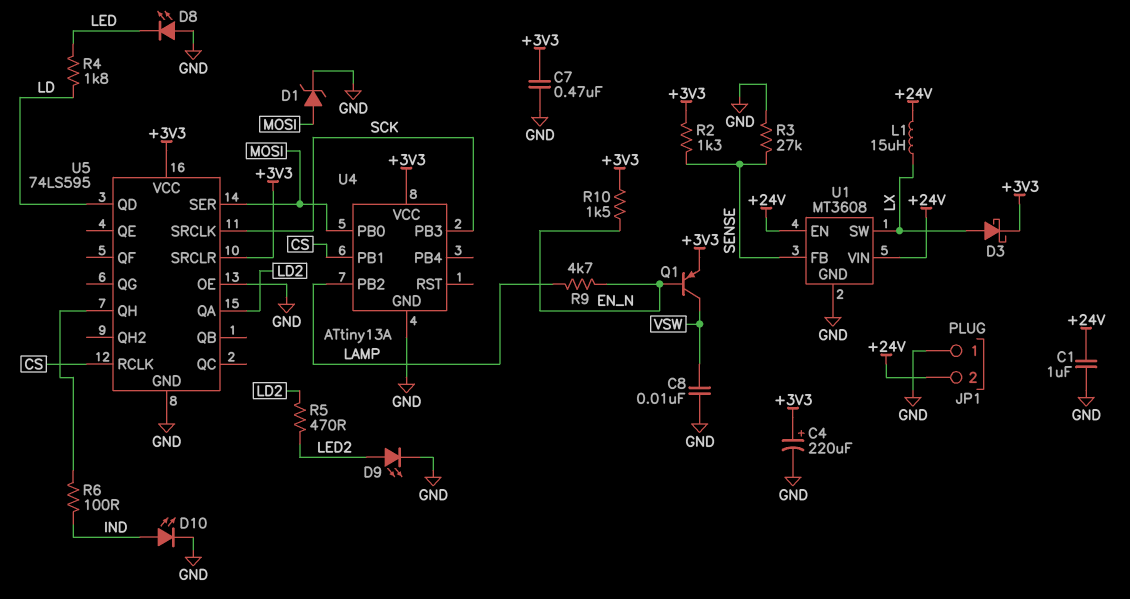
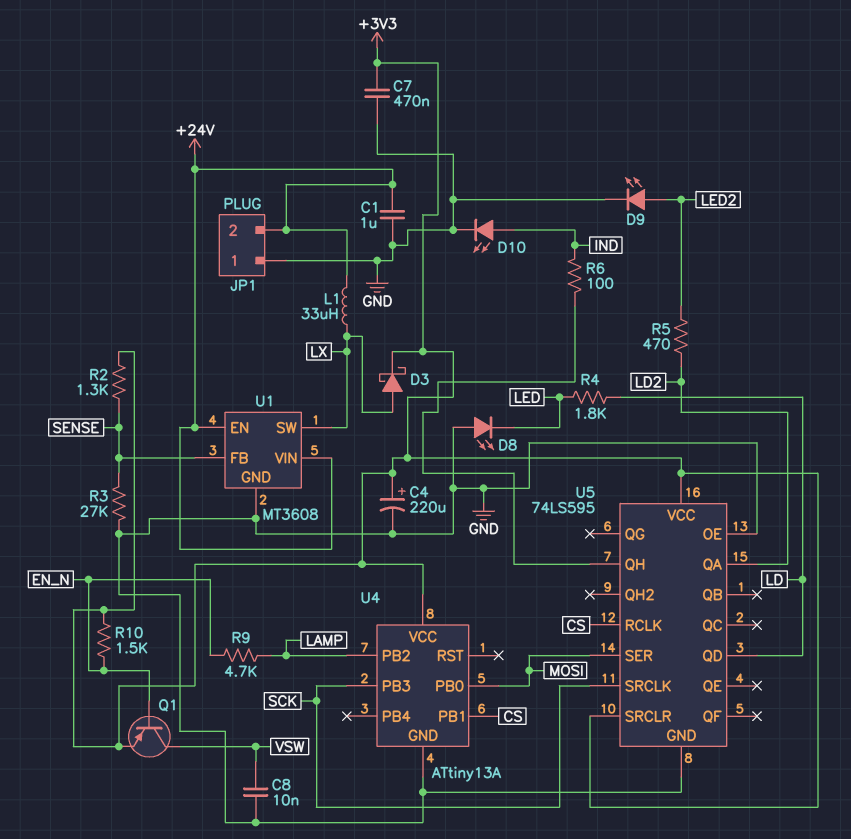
D1: zener (A MOSI, K GND) -> none
L1: 15uH (+24V, LX) -> 33uH (+24V, LX)

